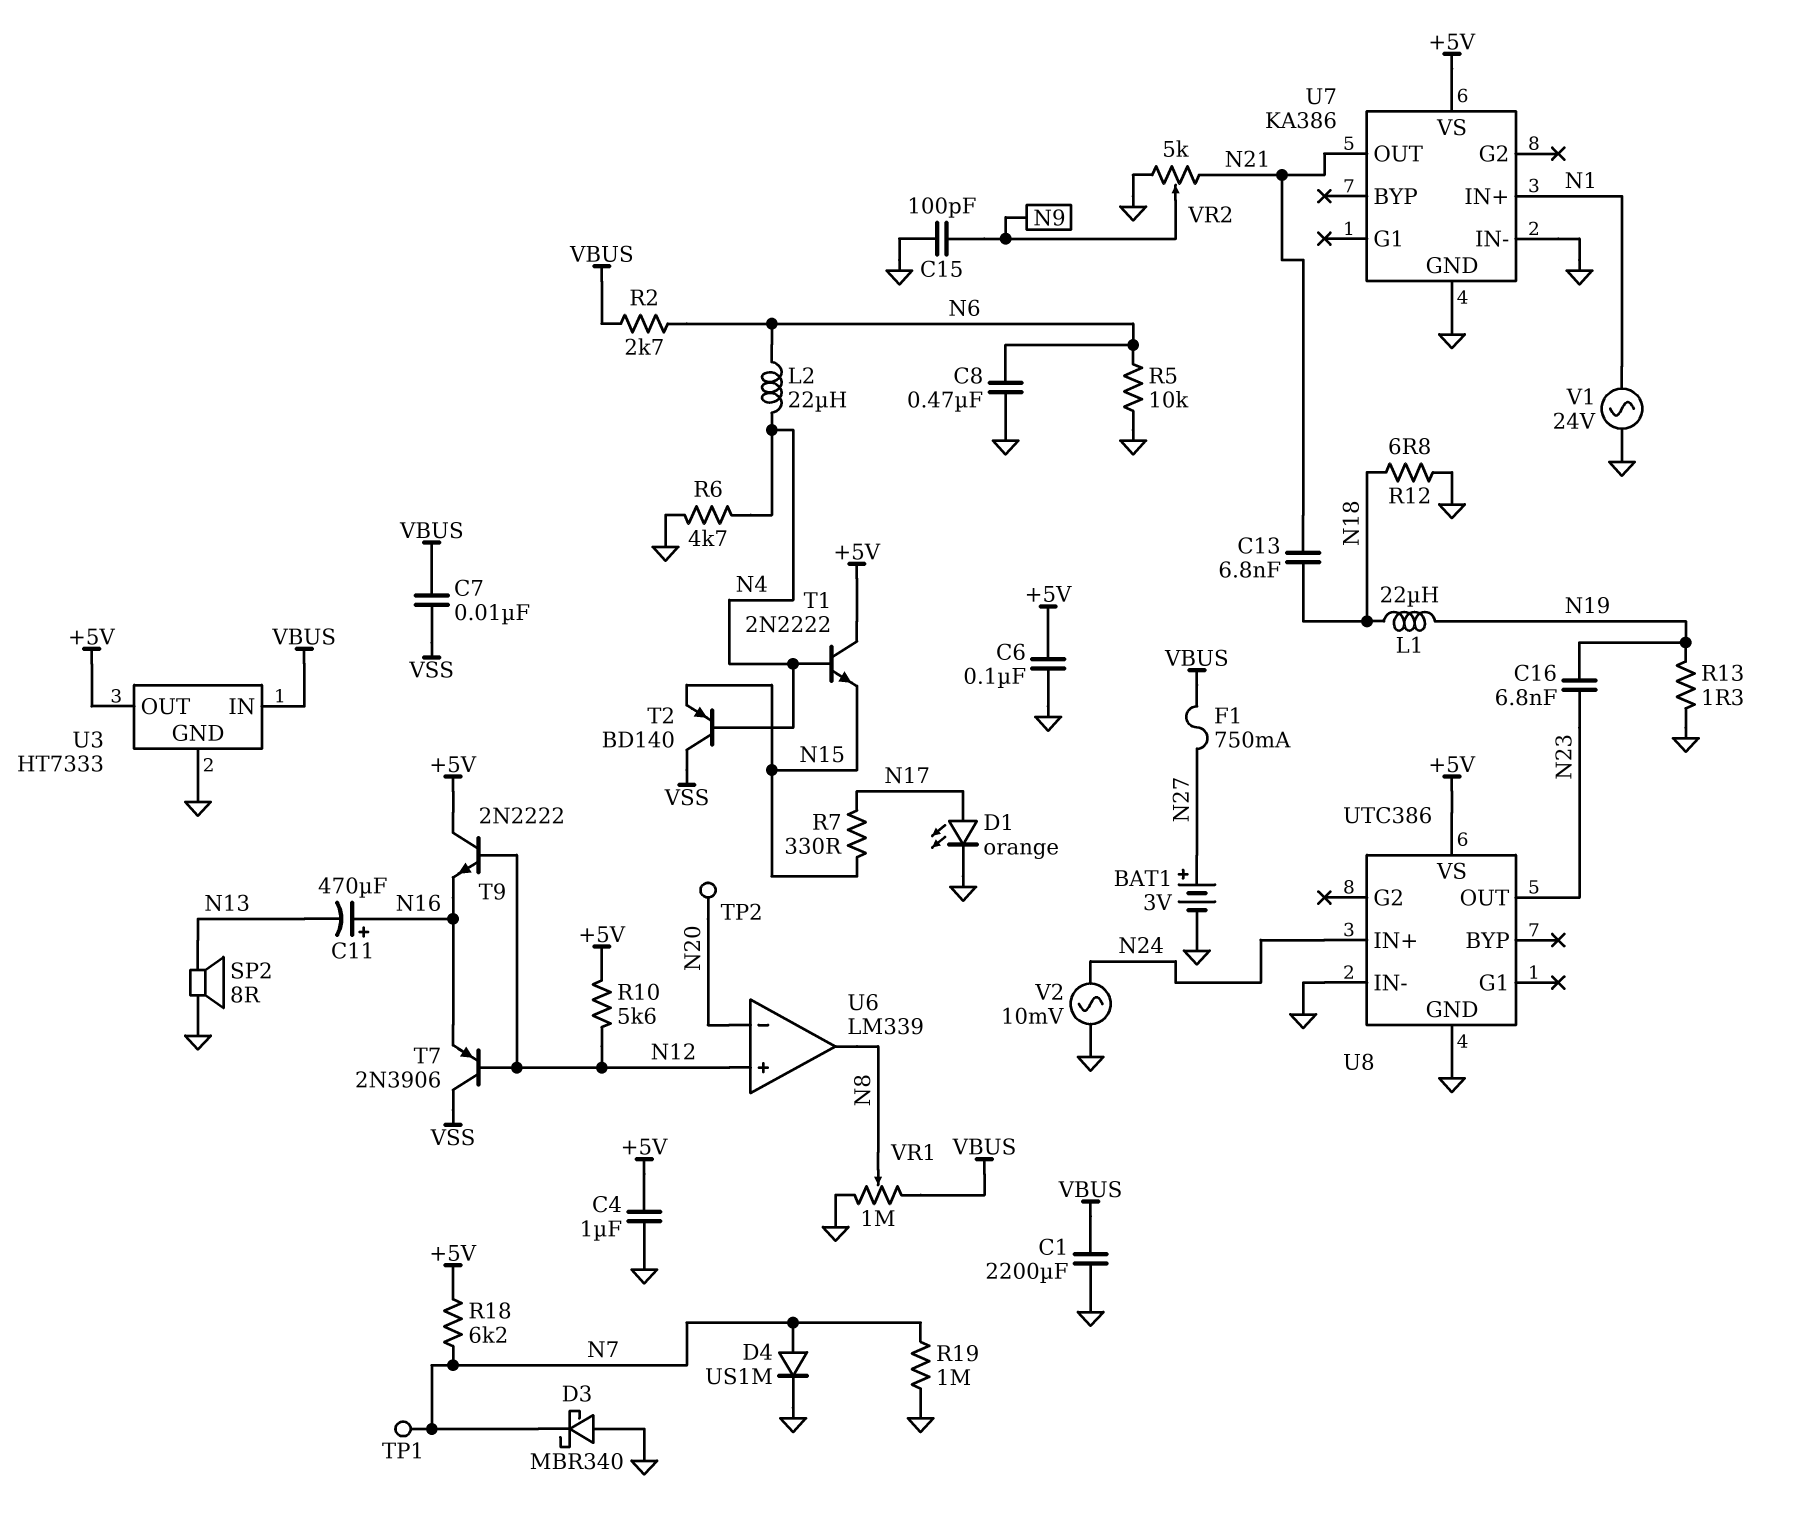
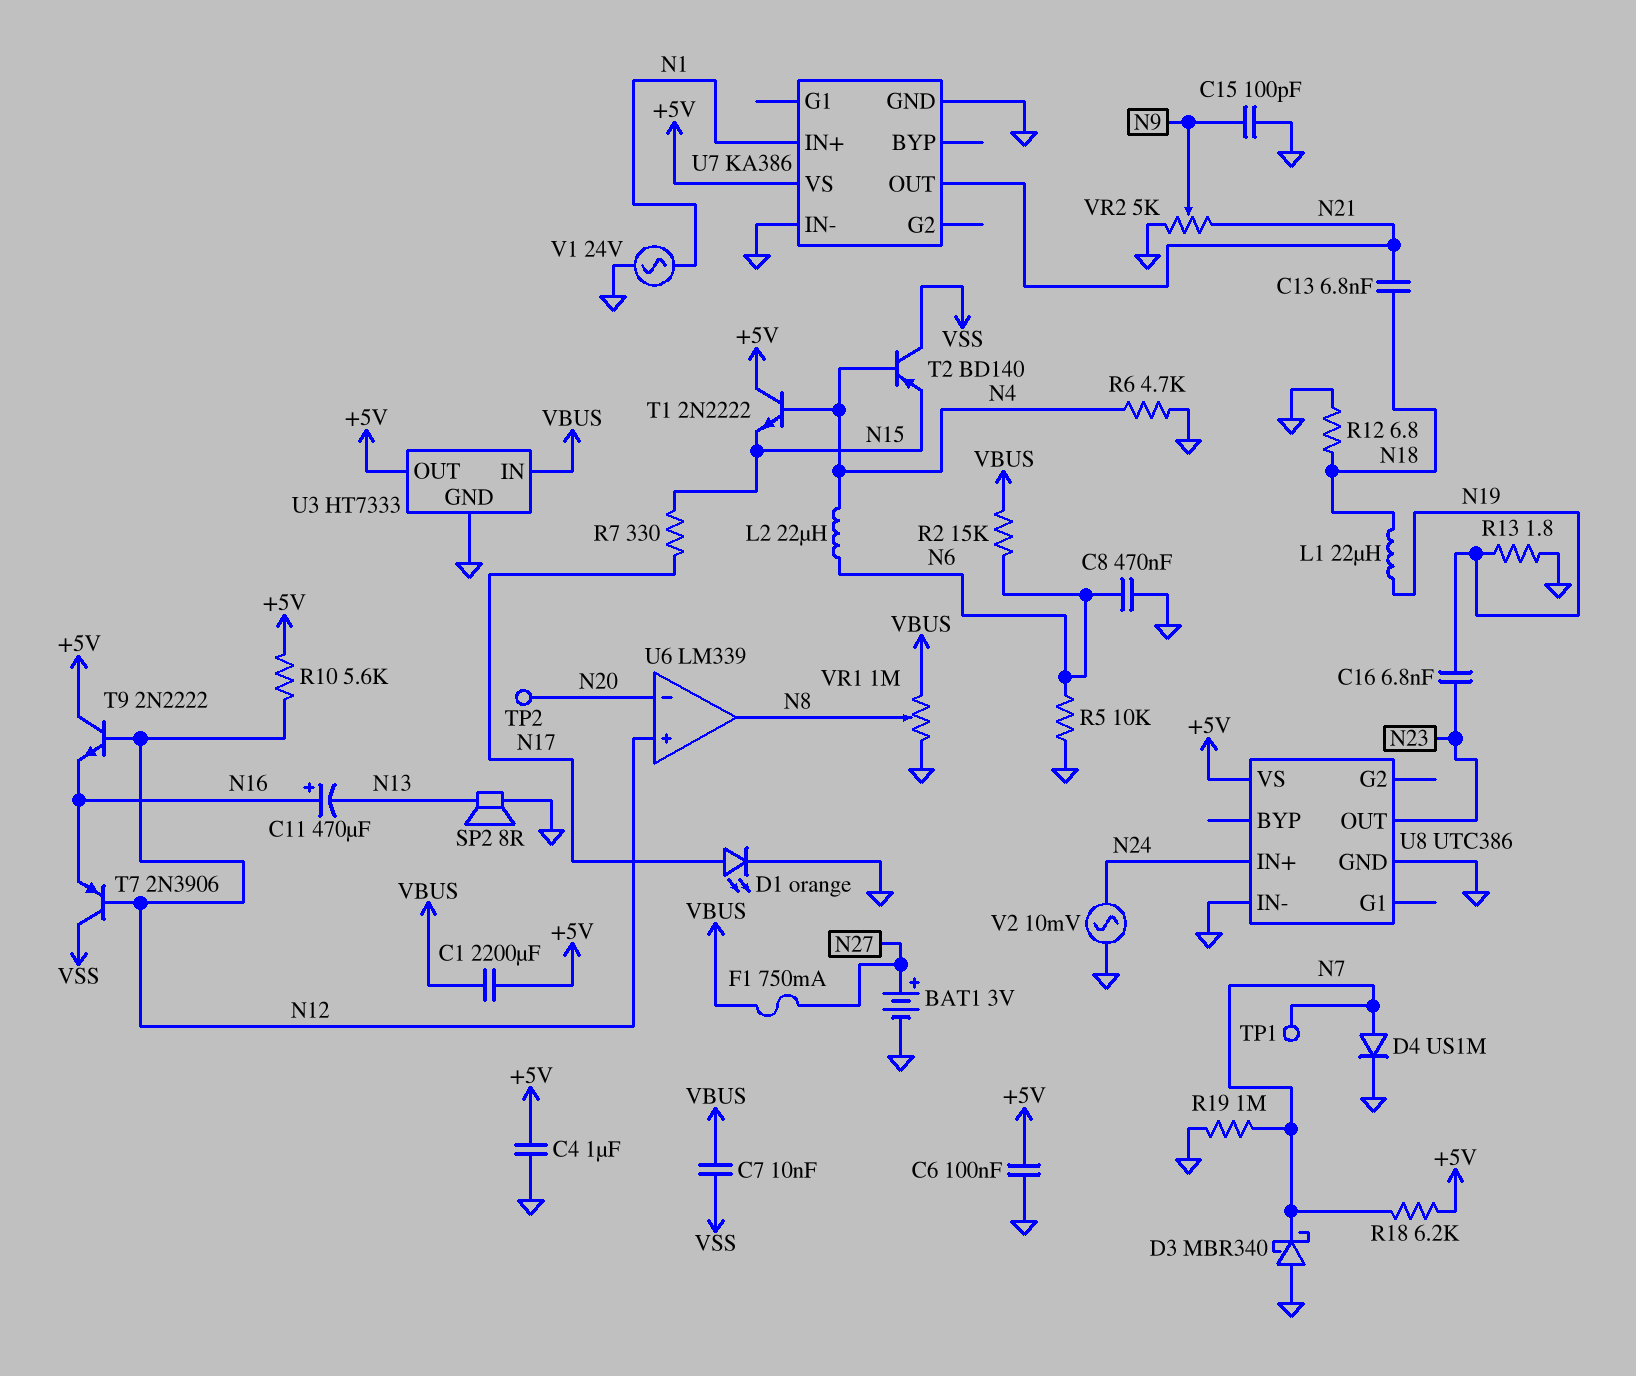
C1: 2200uF (GND, VBUS) -> 2200uF (+5V, VBUS)
R2: 2.7k (N6, VBUS) -> 15k (N6, VBUS)
R13: 1.3 (GND, N19) -> 1.8 (GND, N19)

